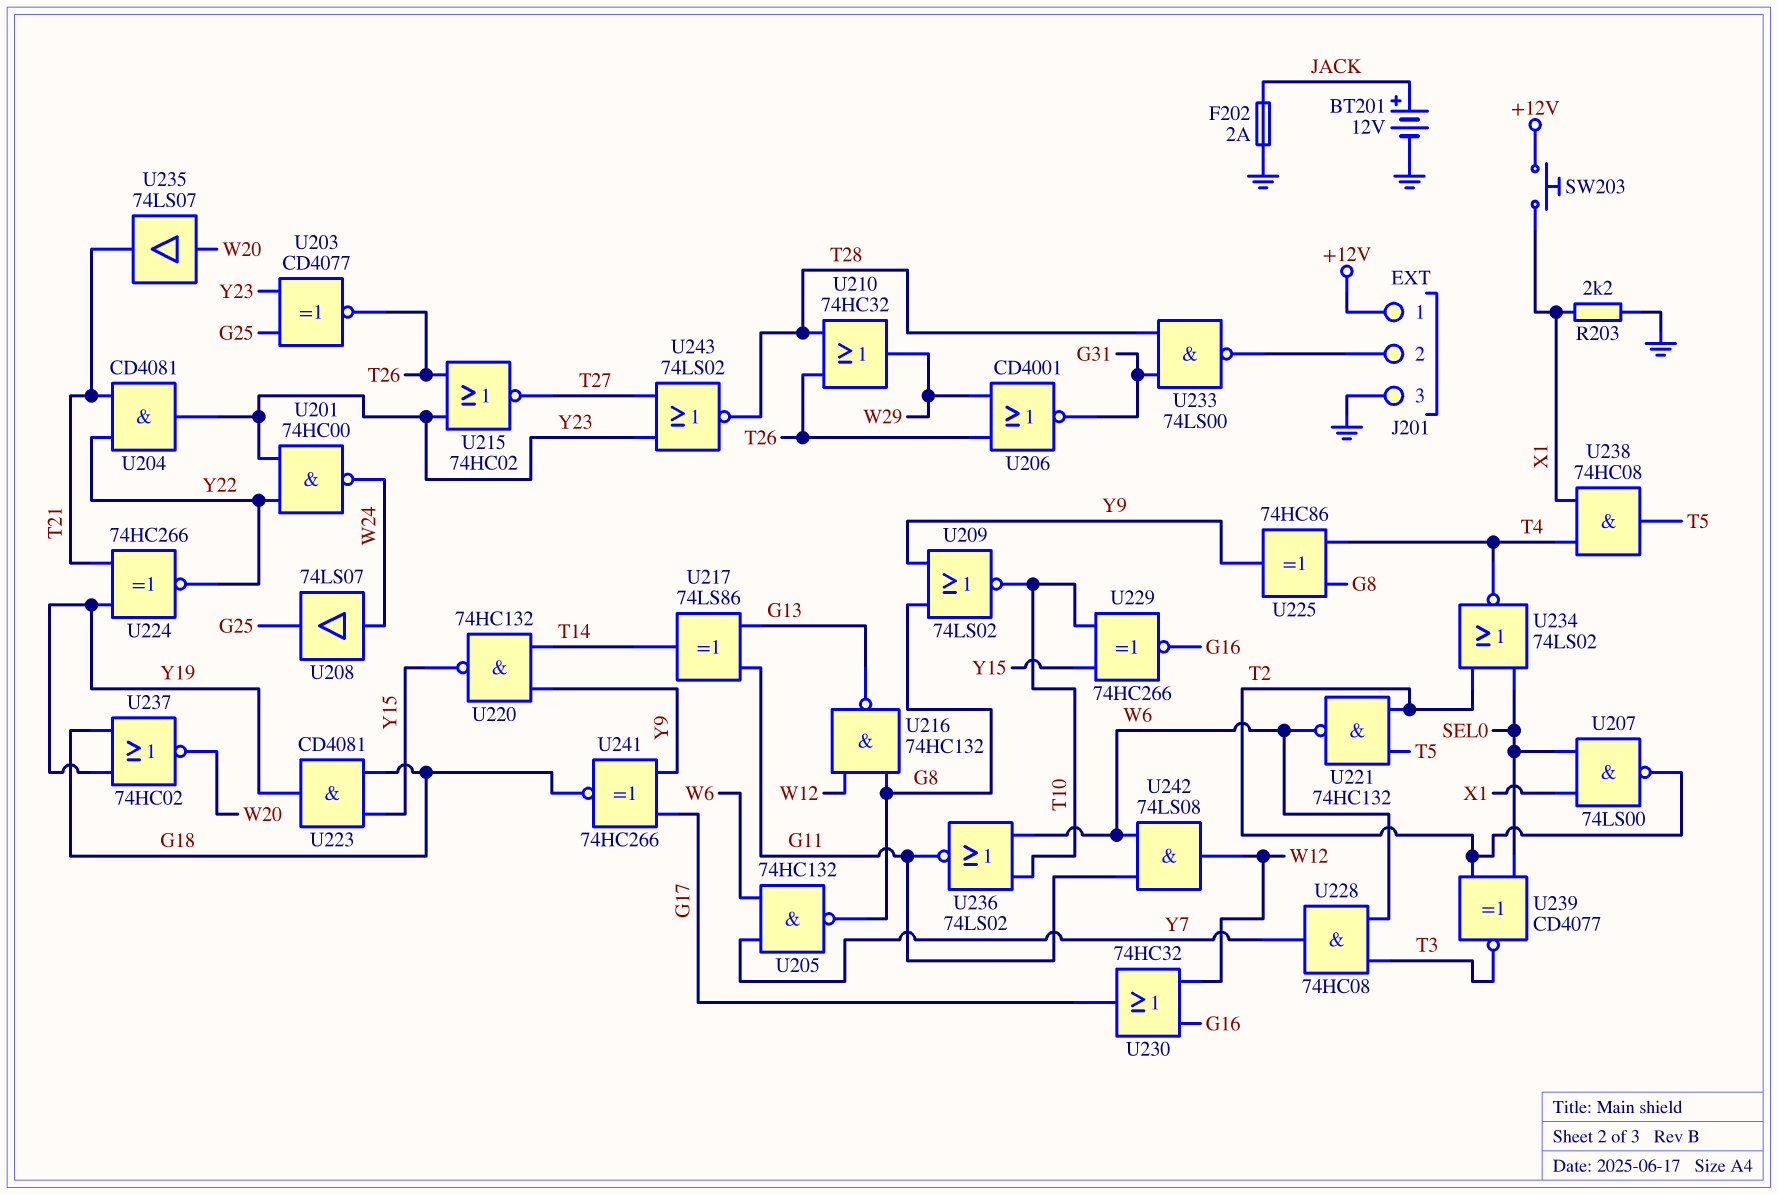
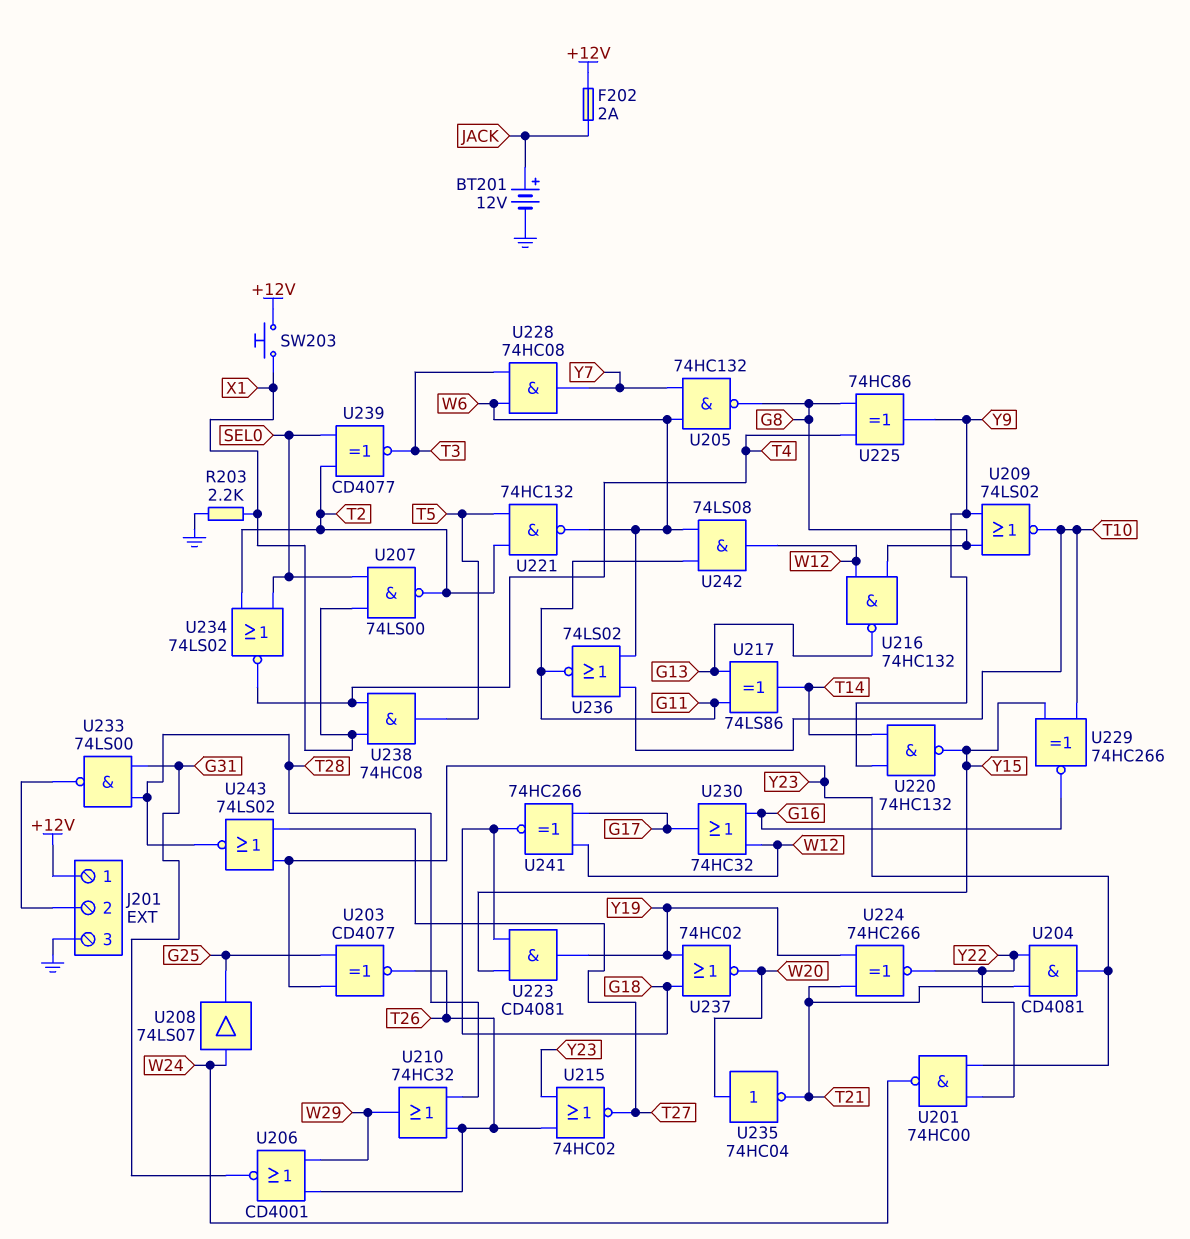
F202: 2A (GND, JACK) -> 2A (+12V, JACK)
U235: buffer 74LS07 (in W20, out T21) -> NOT 74HC04 (in W20, out T21)
U241: XNOR 74HC266 (in G17, in Y9, out G18) -> XNOR 74HC266 (in G17, in W12, out G18)

